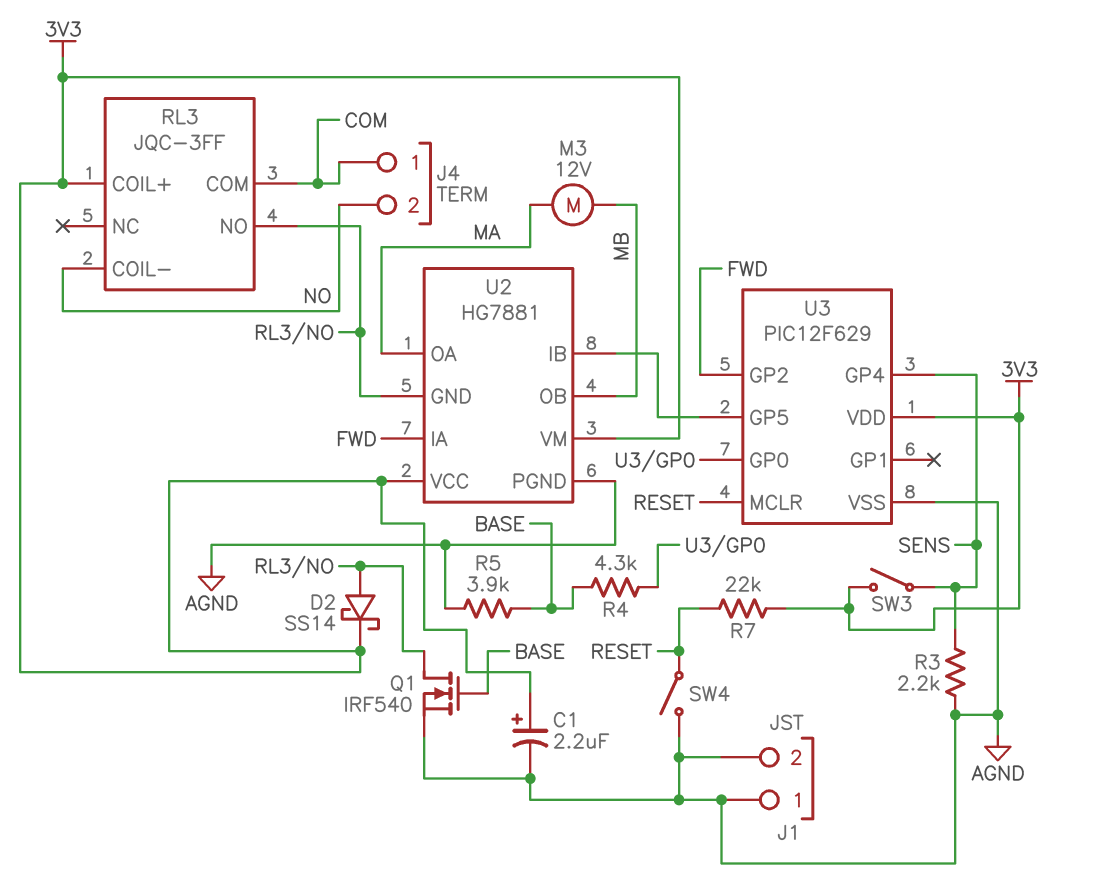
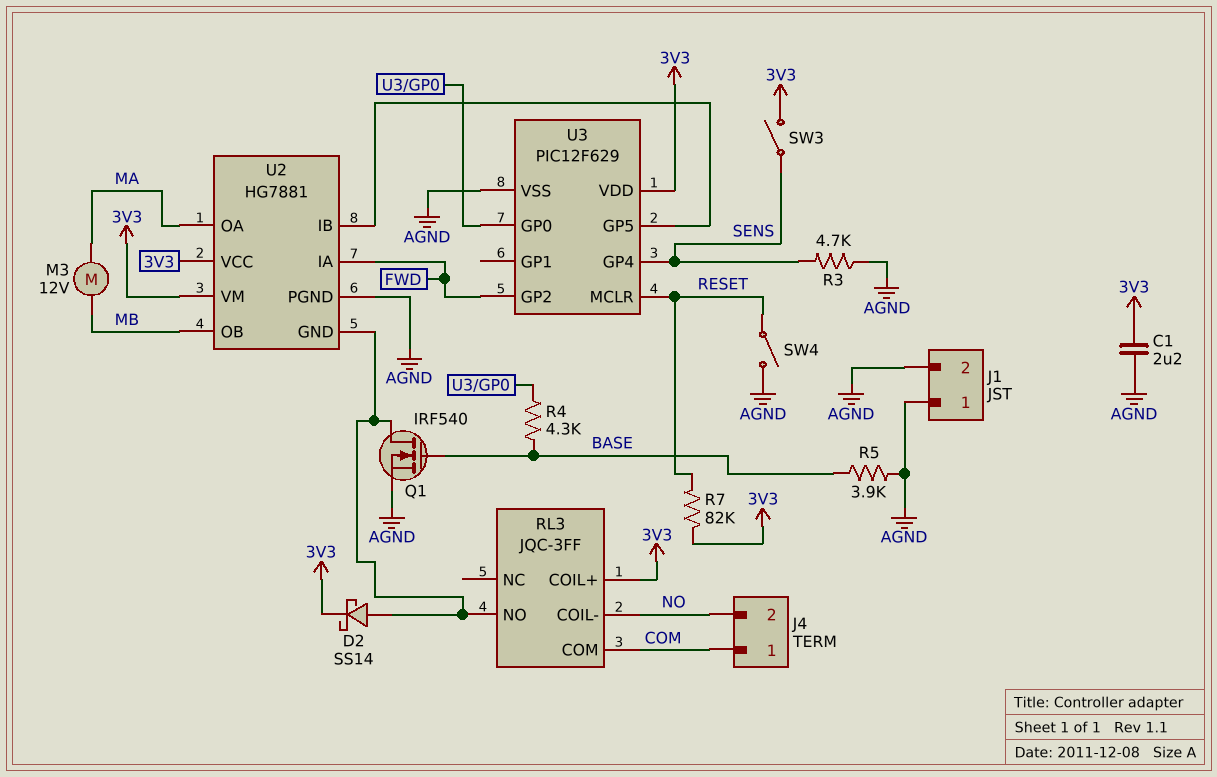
C1: 2.2uF (plus 3V3, minus AGND) -> 2.2uF (3V3, AGND)
R3: 2.2k (AGND, SENS) -> 4.7k (AGND, SENS)
R7: 22k (3V3, RESET) -> 82k (3V3, RESET)

